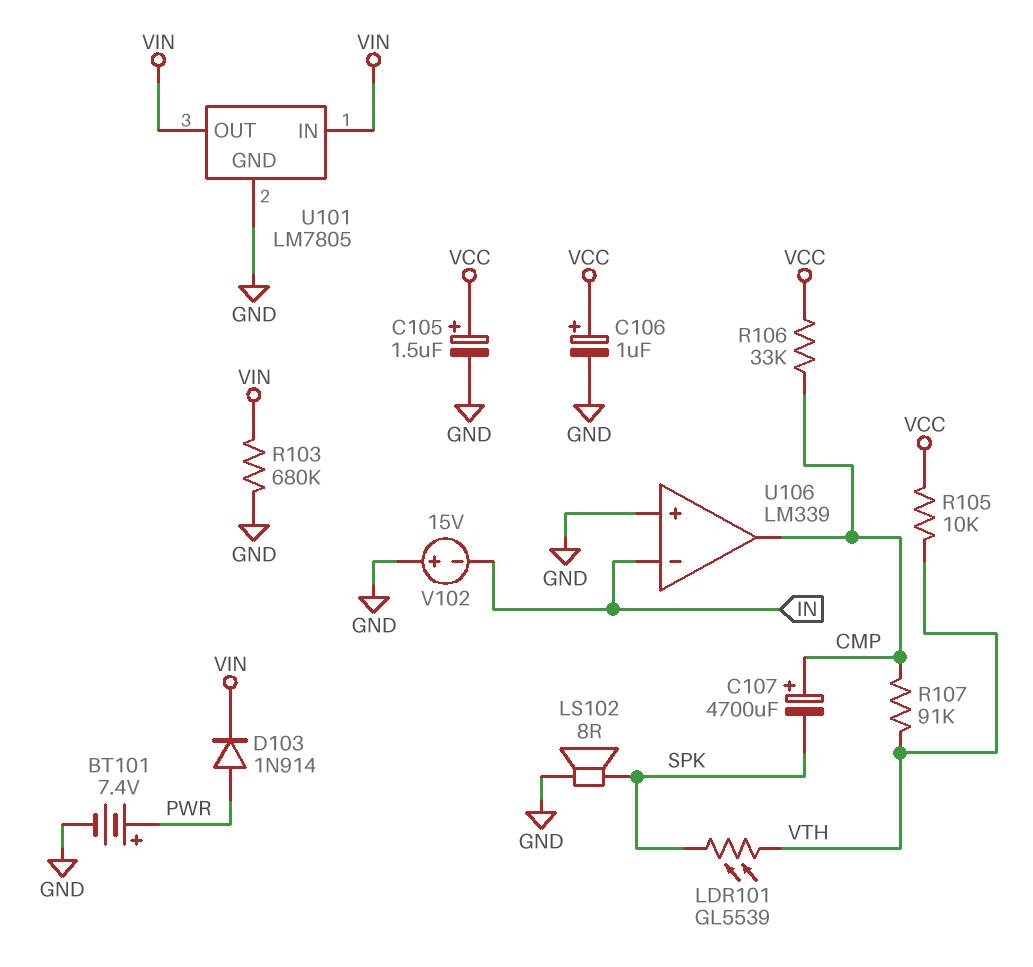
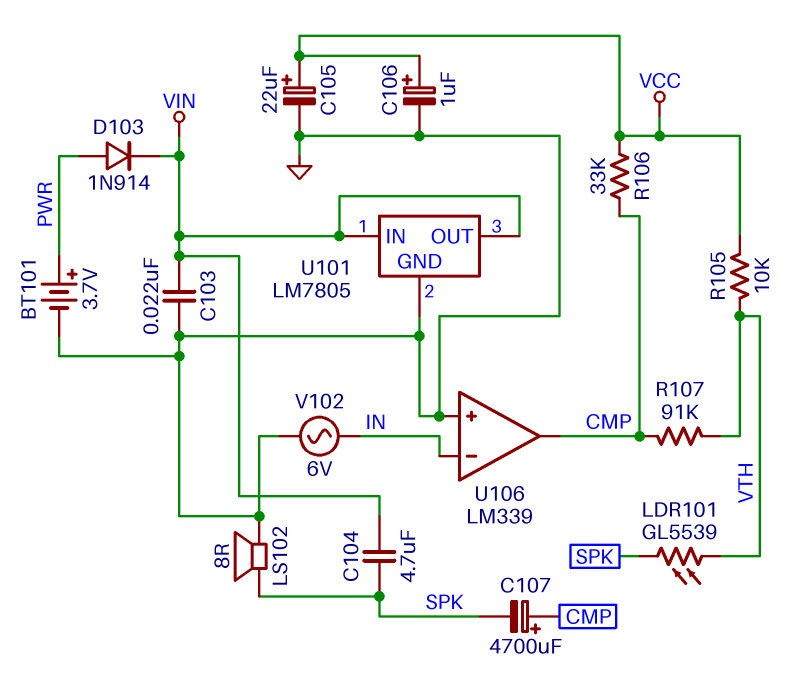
BT101: 7.4V (plus PWR, minus GND) -> 3.7V (plus PWR, minus GND)
C103: none -> 22nF (GND, VIN)
C104: none -> 4.7uF (SPK, VIN)
C105: 1.5uF (plus VCC, minus GND) -> 22uF (plus VCC, minus GND)
R103: 680k (GND, VIN) -> none
V102: 15V (plus GND, minus IN) -> AC 6V (GND, IN)

